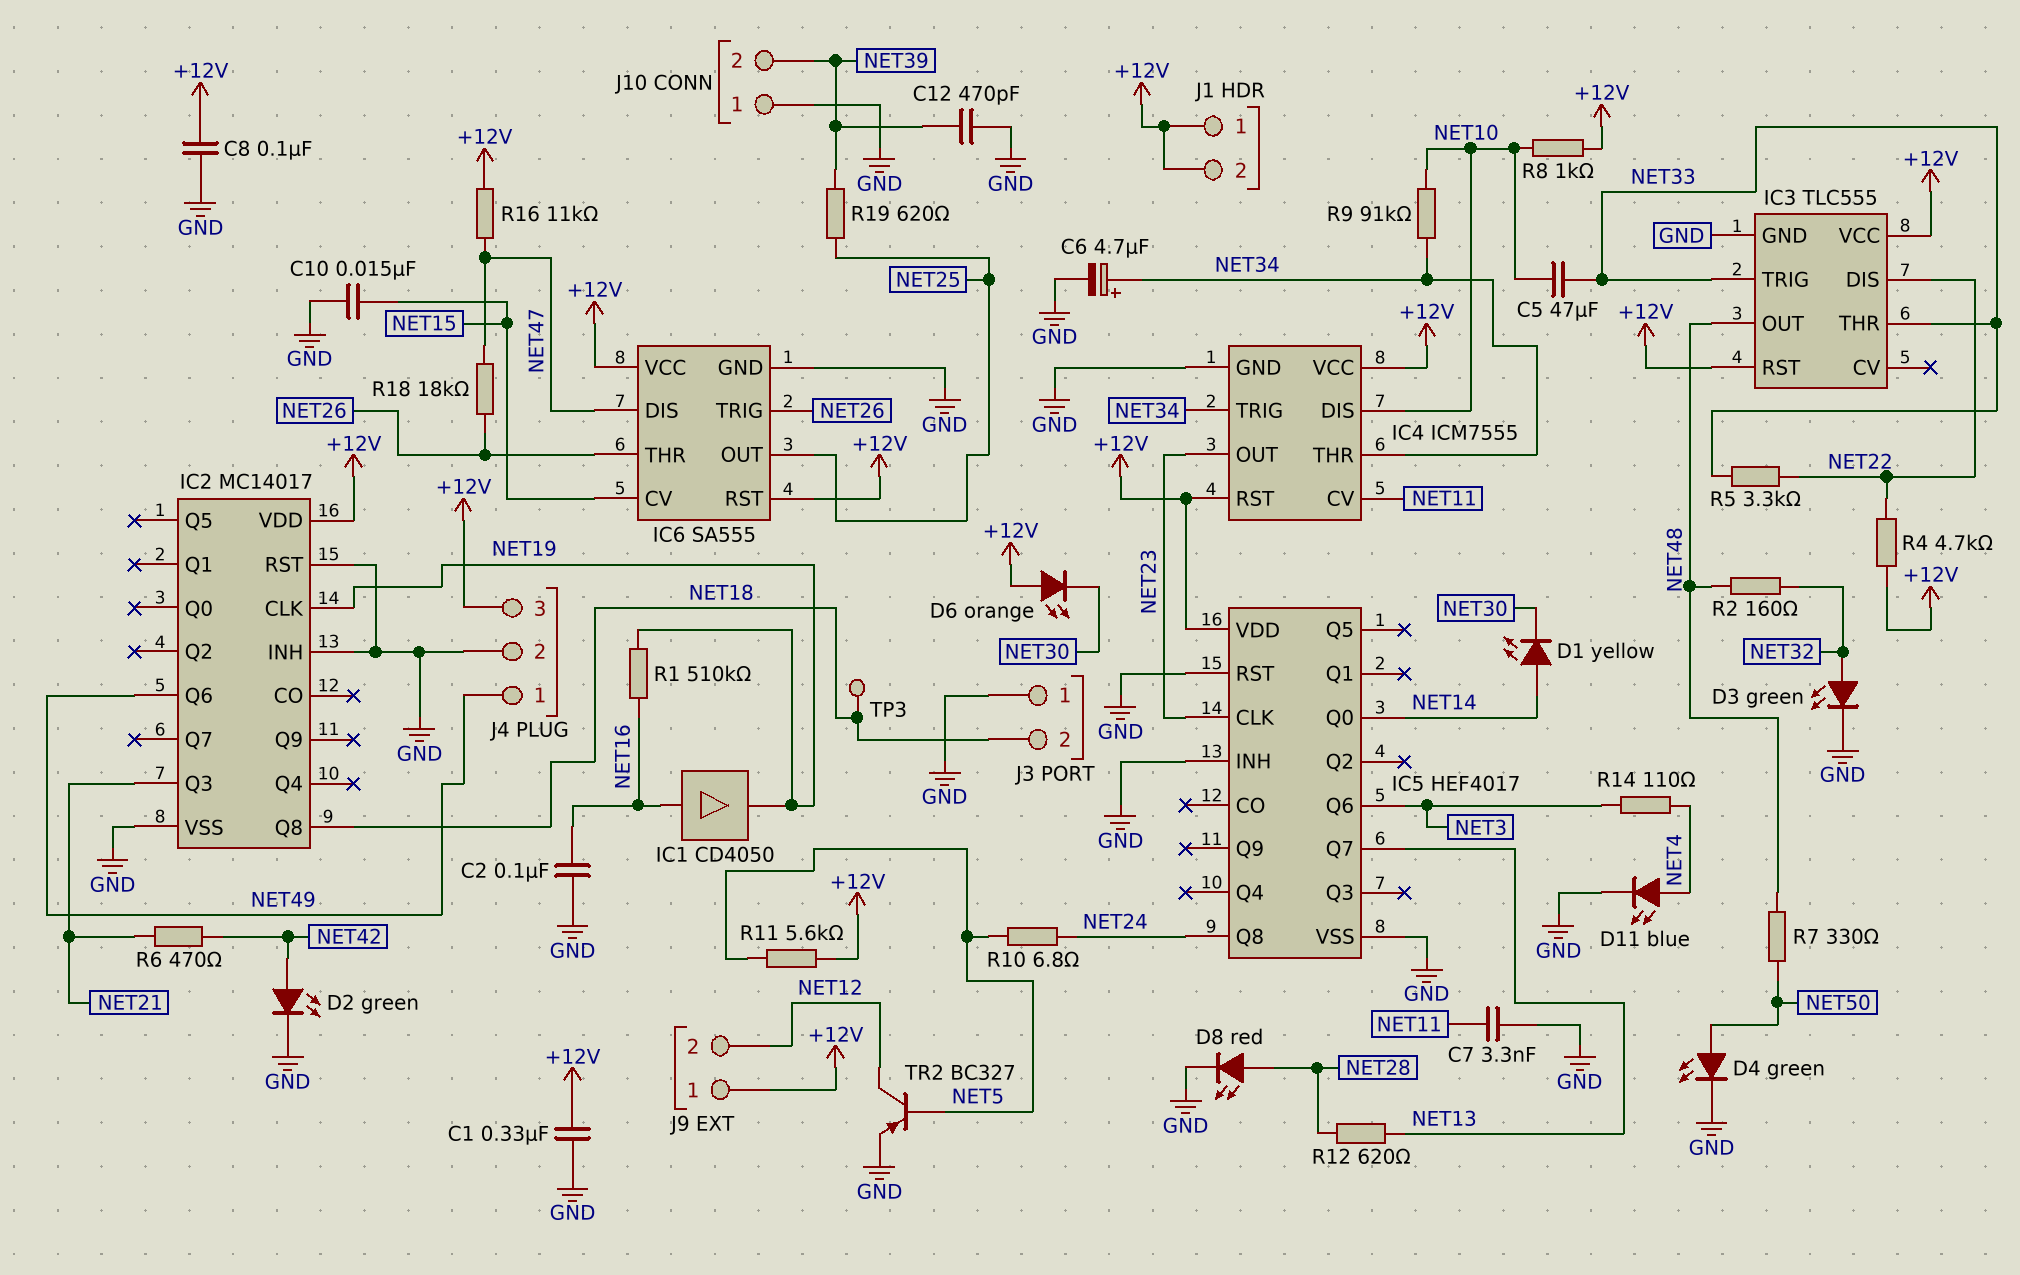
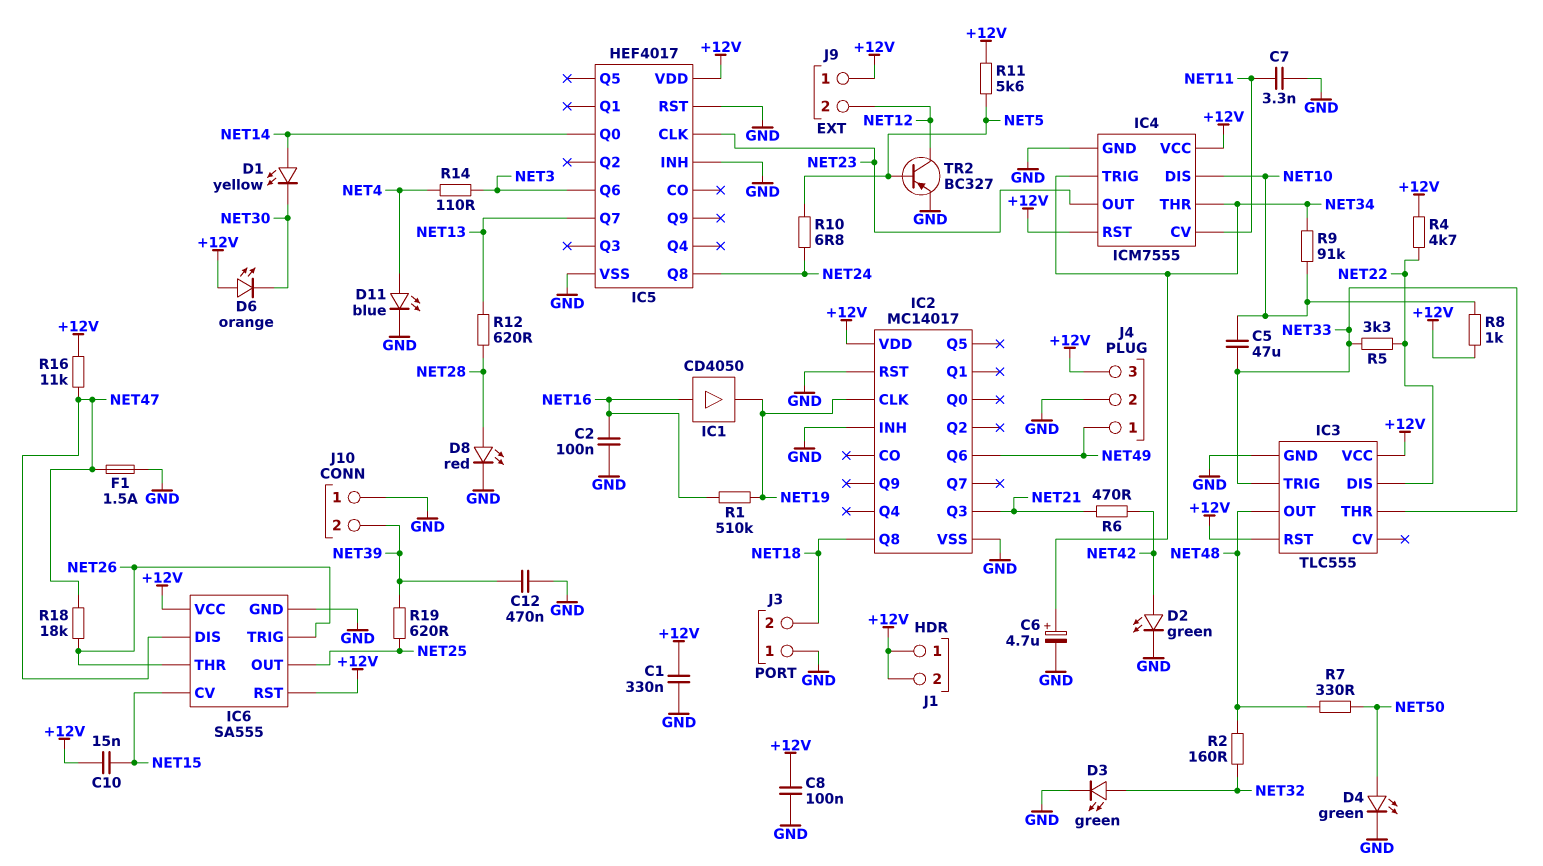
C10: 15nF (GND, NET15) -> 15nF (+12V, NET15)
C12: 470pF (GND, NET39) -> 470nF (GND, NET39)
F1: none -> 1.5A (GND, NET47)
TP3: test point (NET18) -> none

